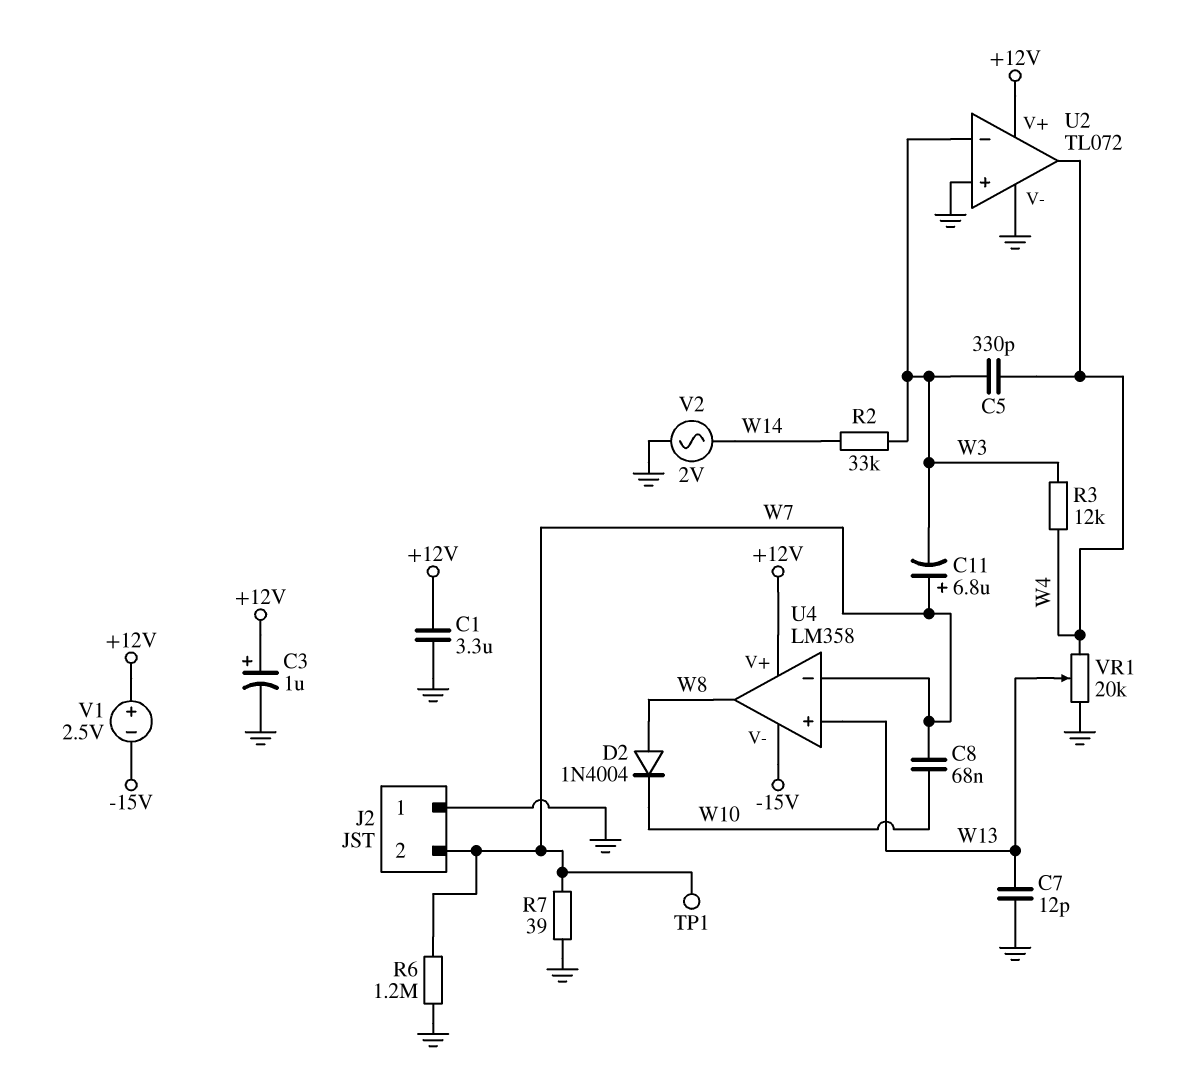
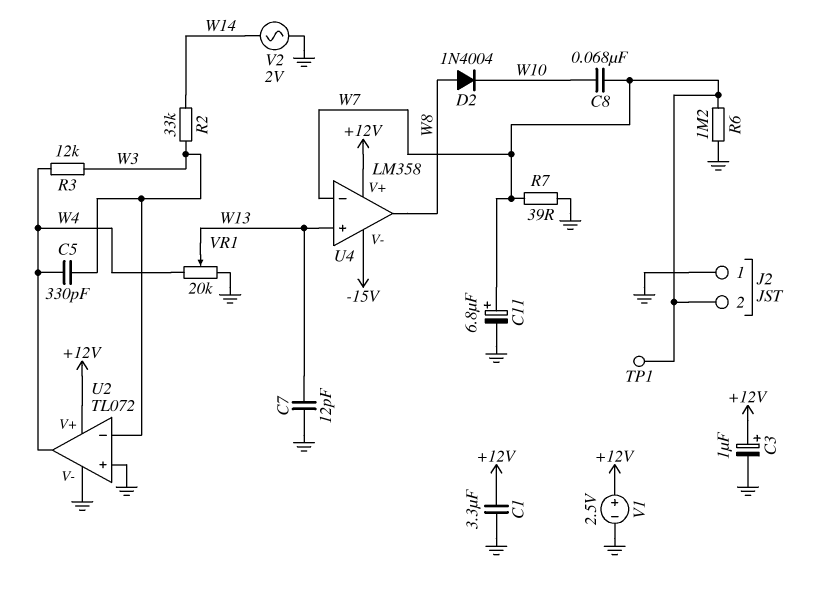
C11: 6.8uF (plus W7, minus W3) -> 6.8uF (plus W7, minus GND)
V1: 2.5V (plus +12V, minus -15V) -> 2.5V (plus +12V, minus GND)

